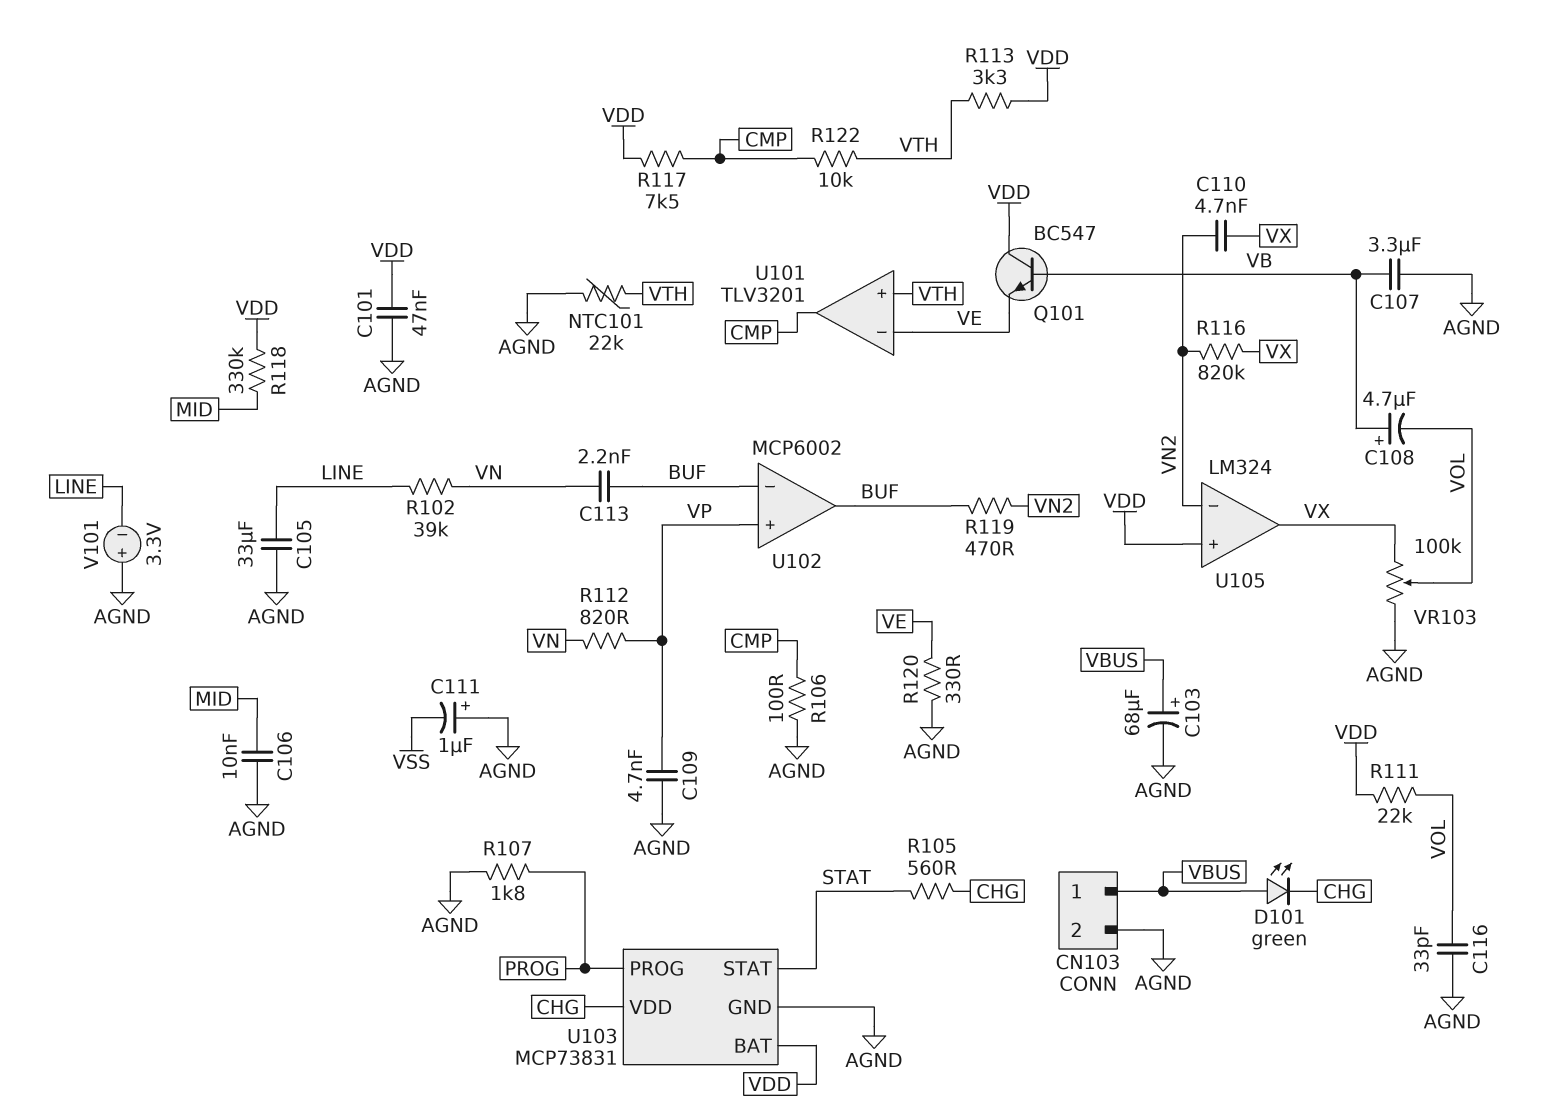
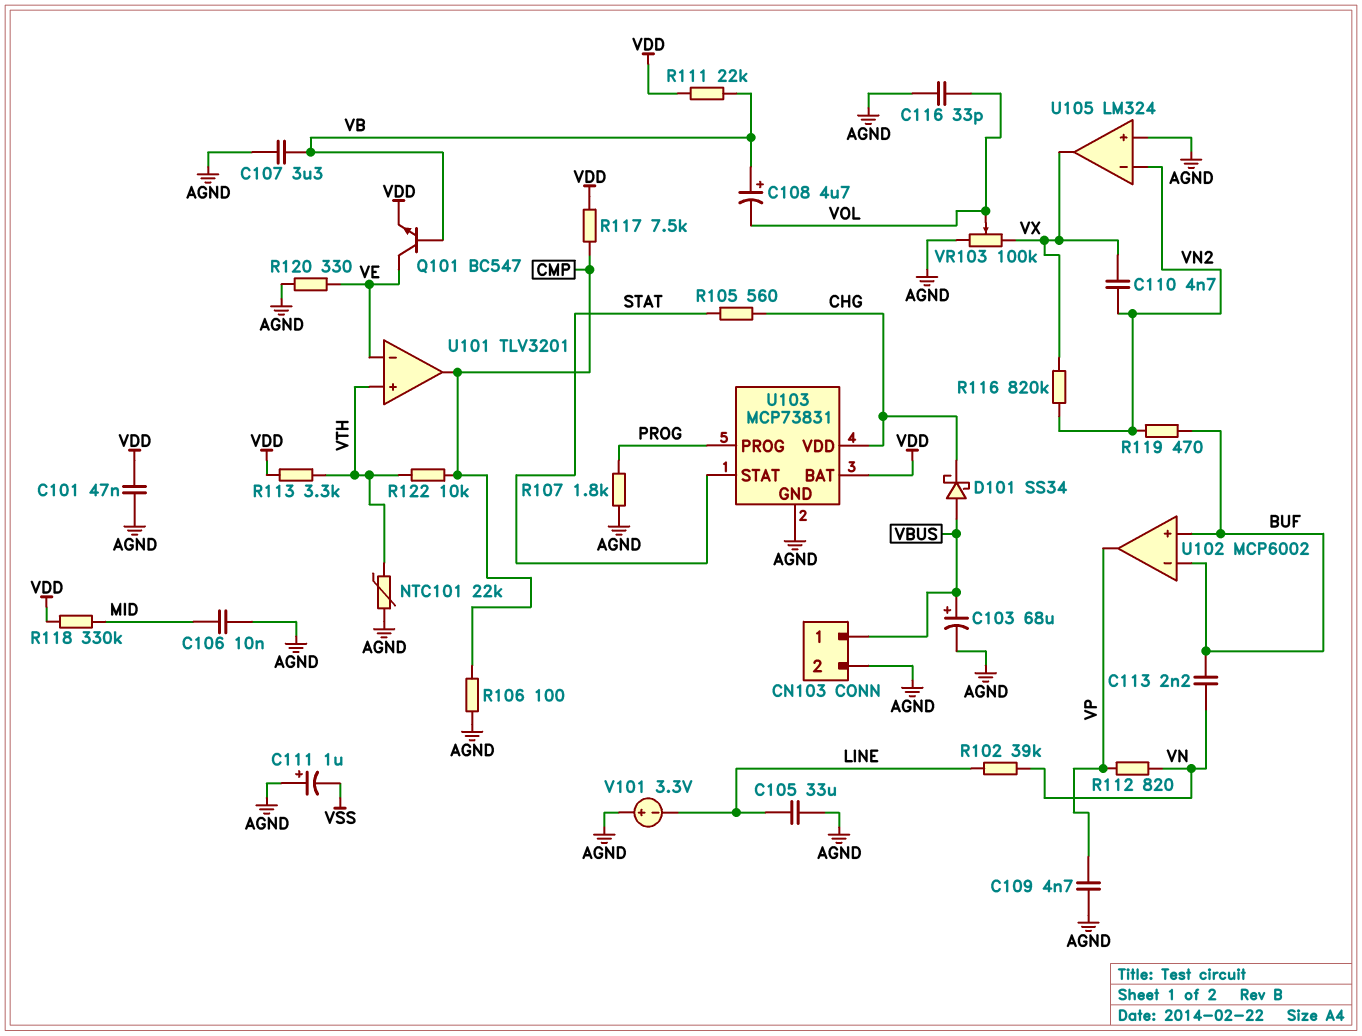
D101: LED green (A VBUS, K CHG) -> schottky SS34 (A VBUS, K CHG)
Q101: NPN BC547 (B VB, C VDD, E VE) -> NPN BC547 (B VB, C VE, E VDD)
R111: 22k (VDD, VOL) -> 22k (VB, VDD)
U102 pin in+: VP -> BUF
U102 pin out: BUF -> VP
U105 pin in+: VDD -> AGND

